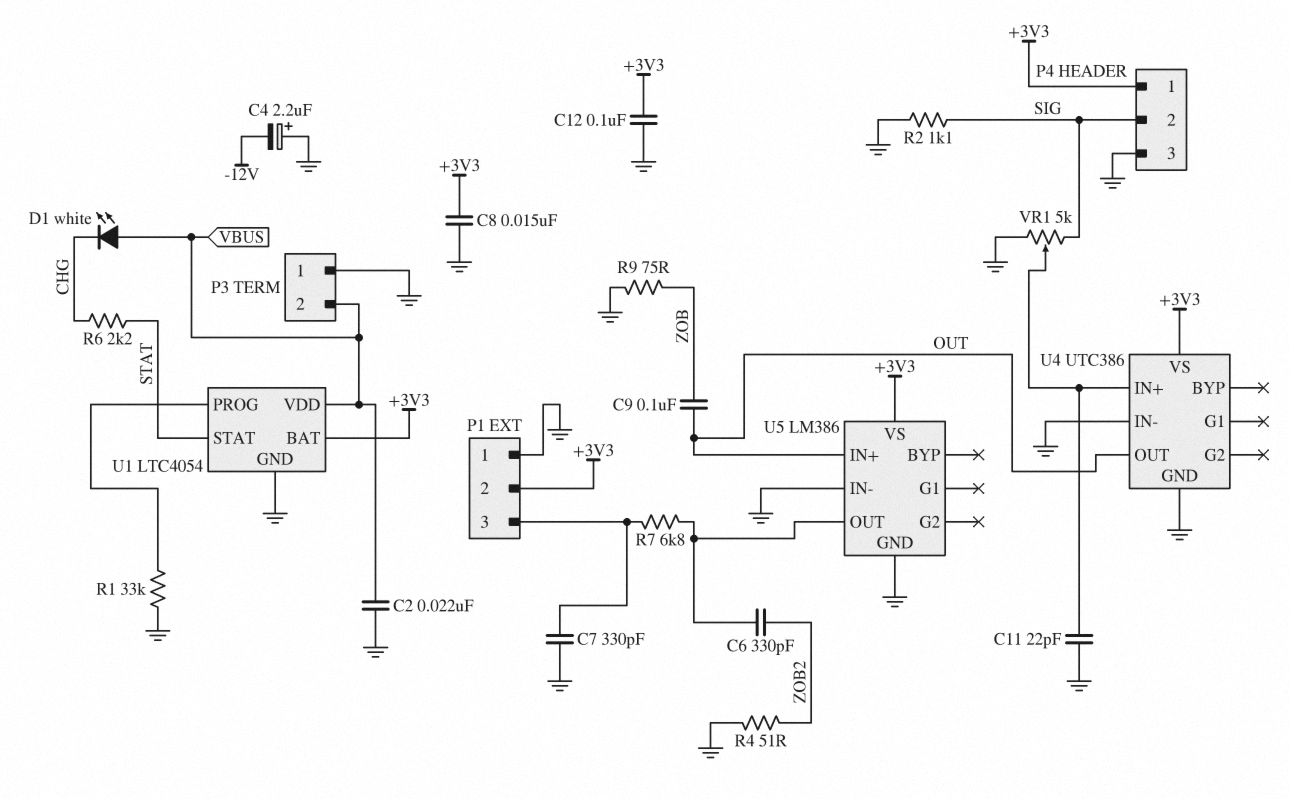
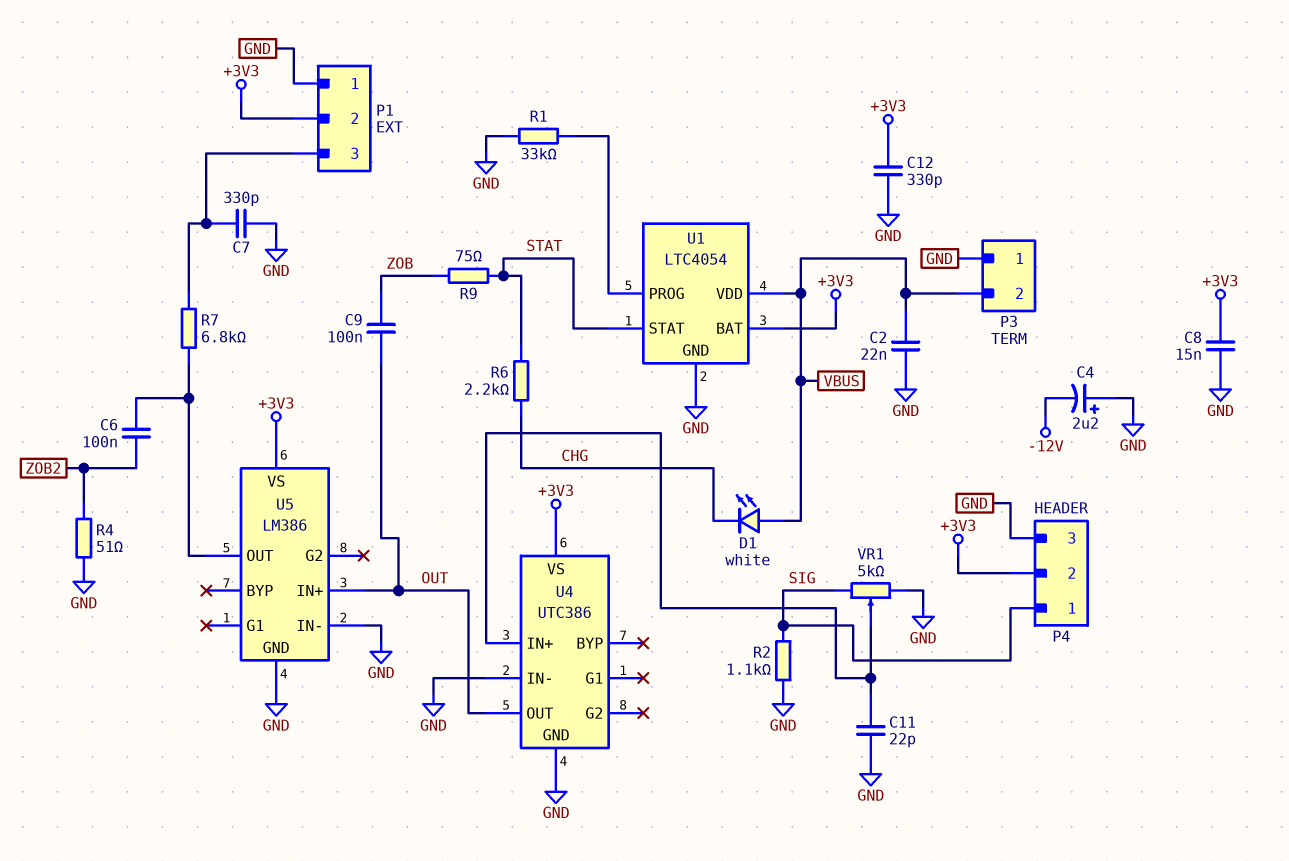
C6: 330pF (U5/OUT, ZOB2) -> 100nF (U5/OUT, ZOB2)
C12: 100nF (+3V3, GND) -> 330pF (+3V3, GND)
P4 pin 1: +3V3 -> SIG
P4 pin 2: SIG -> +3V3
R9: 75 (GND, ZOB) -> 75 (STAT, ZOB)

